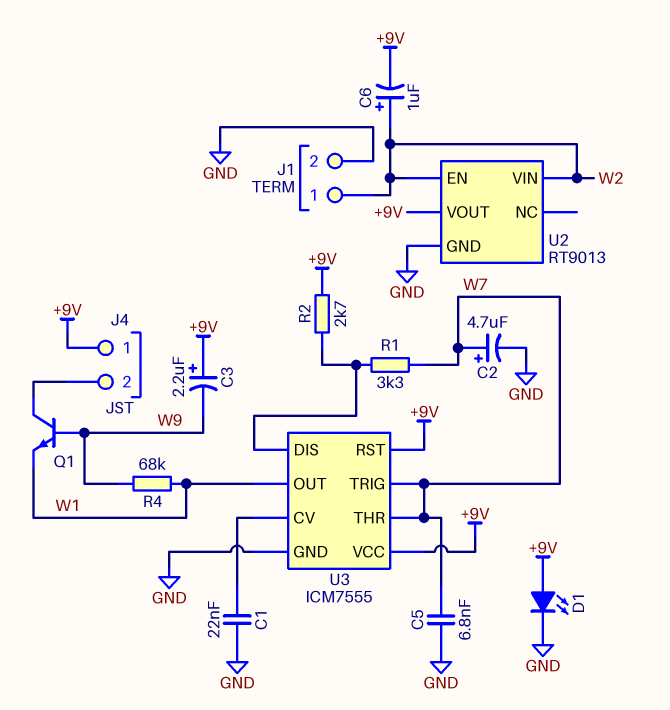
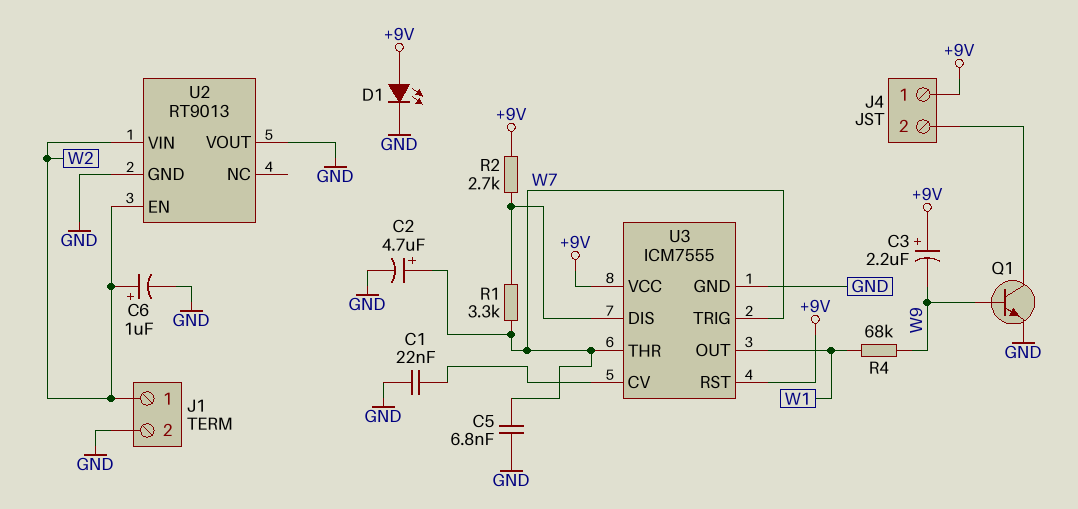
C6: 1uF (plus W2, minus +9V) -> 1uF (plus W2, minus GND)
Q1: NPN (B W9, C J4/2, E W1) -> NPN (B W9, C J4/2, E GND)
U2 pin VOUT: +9V -> GND

